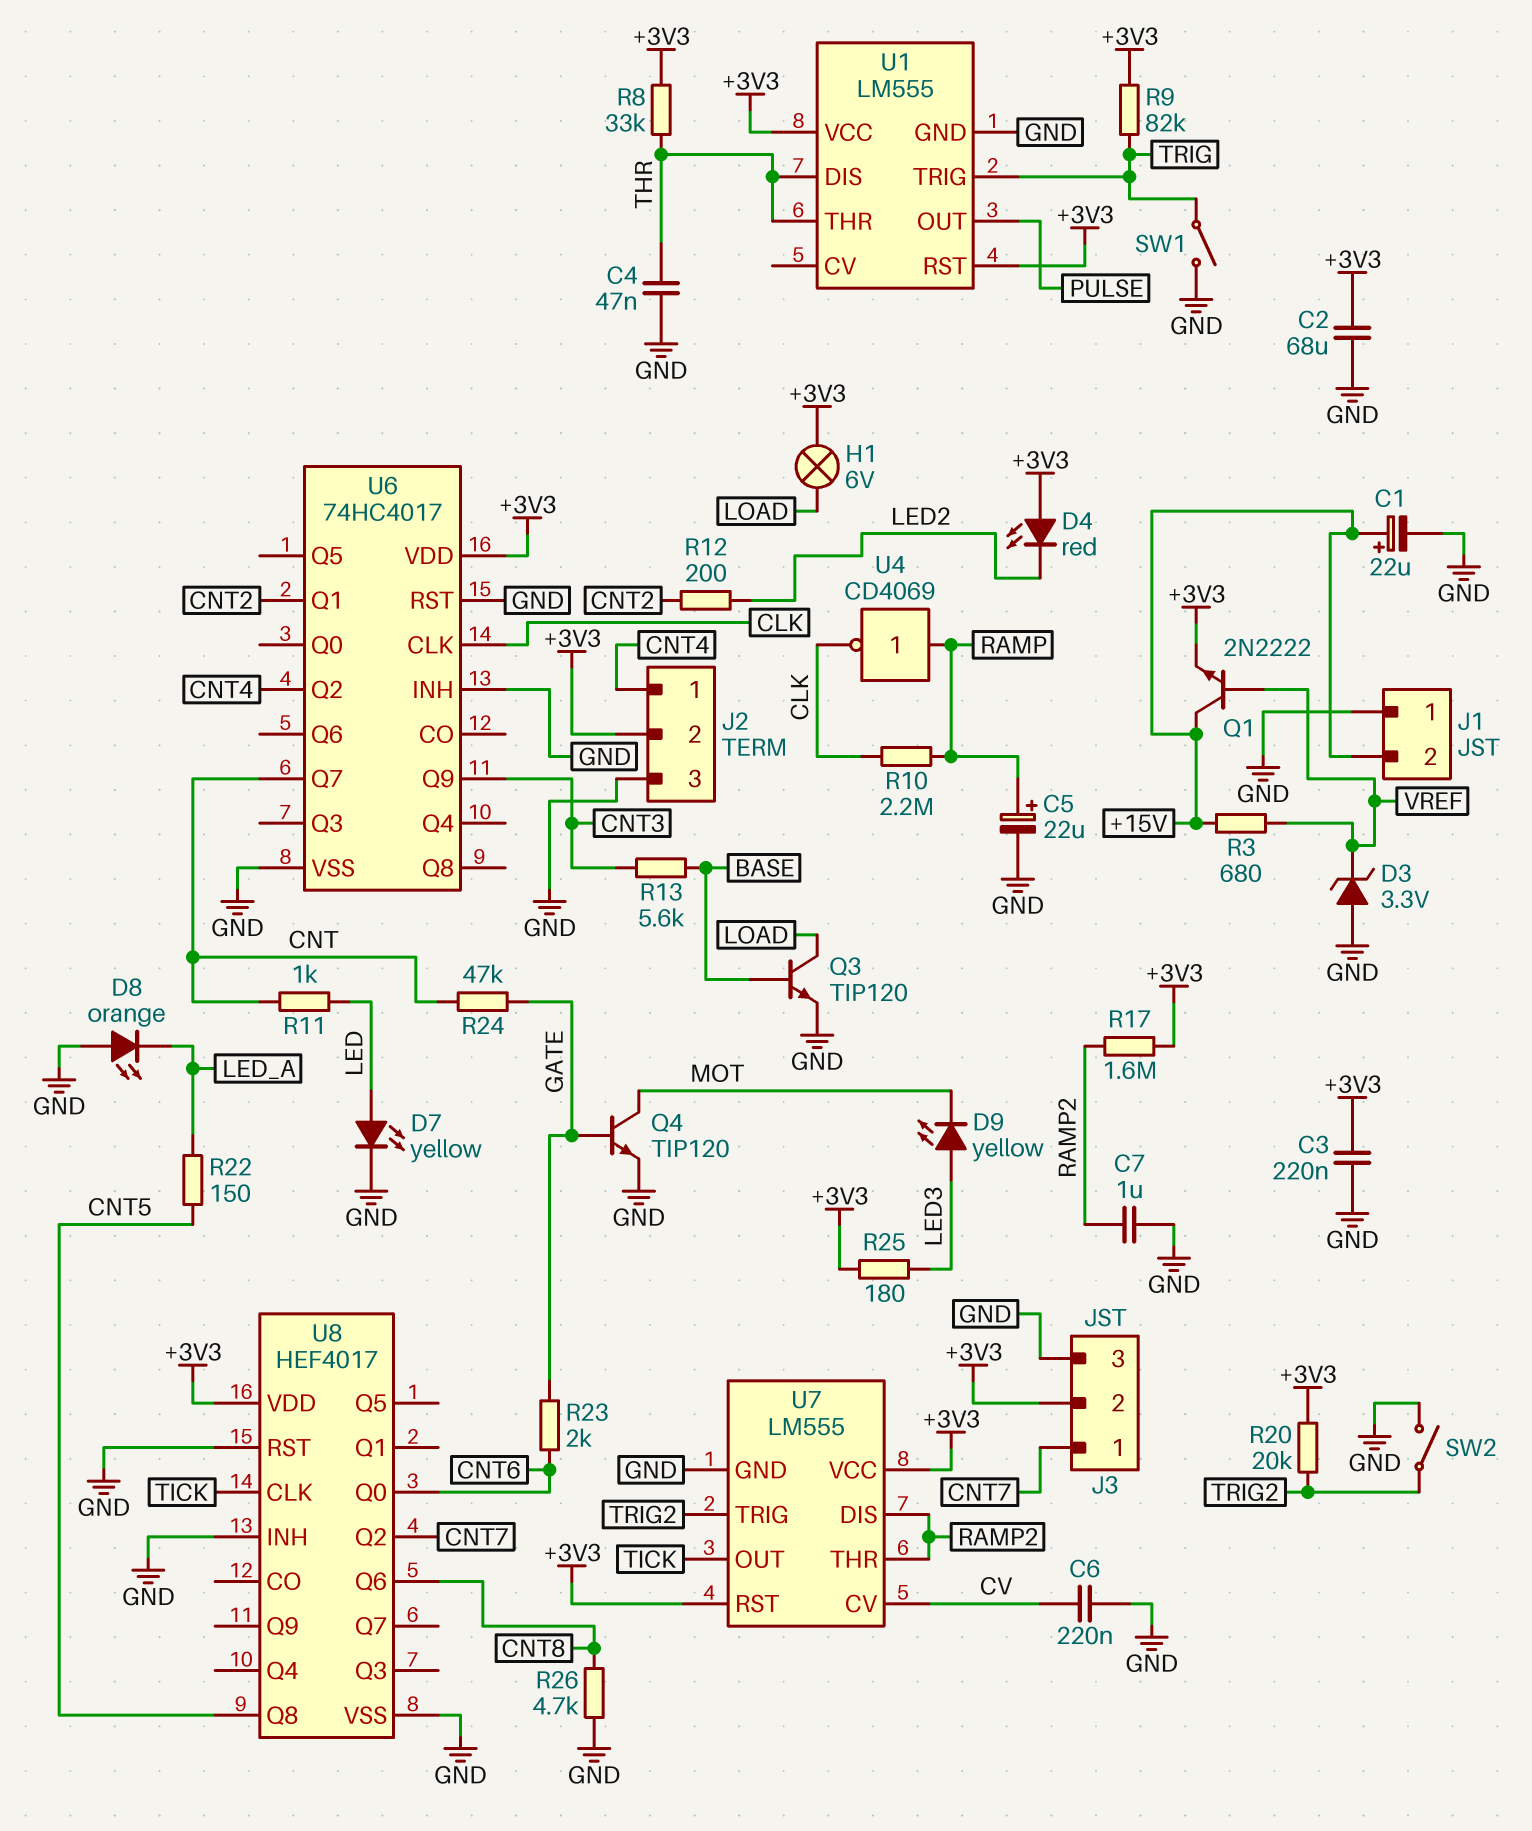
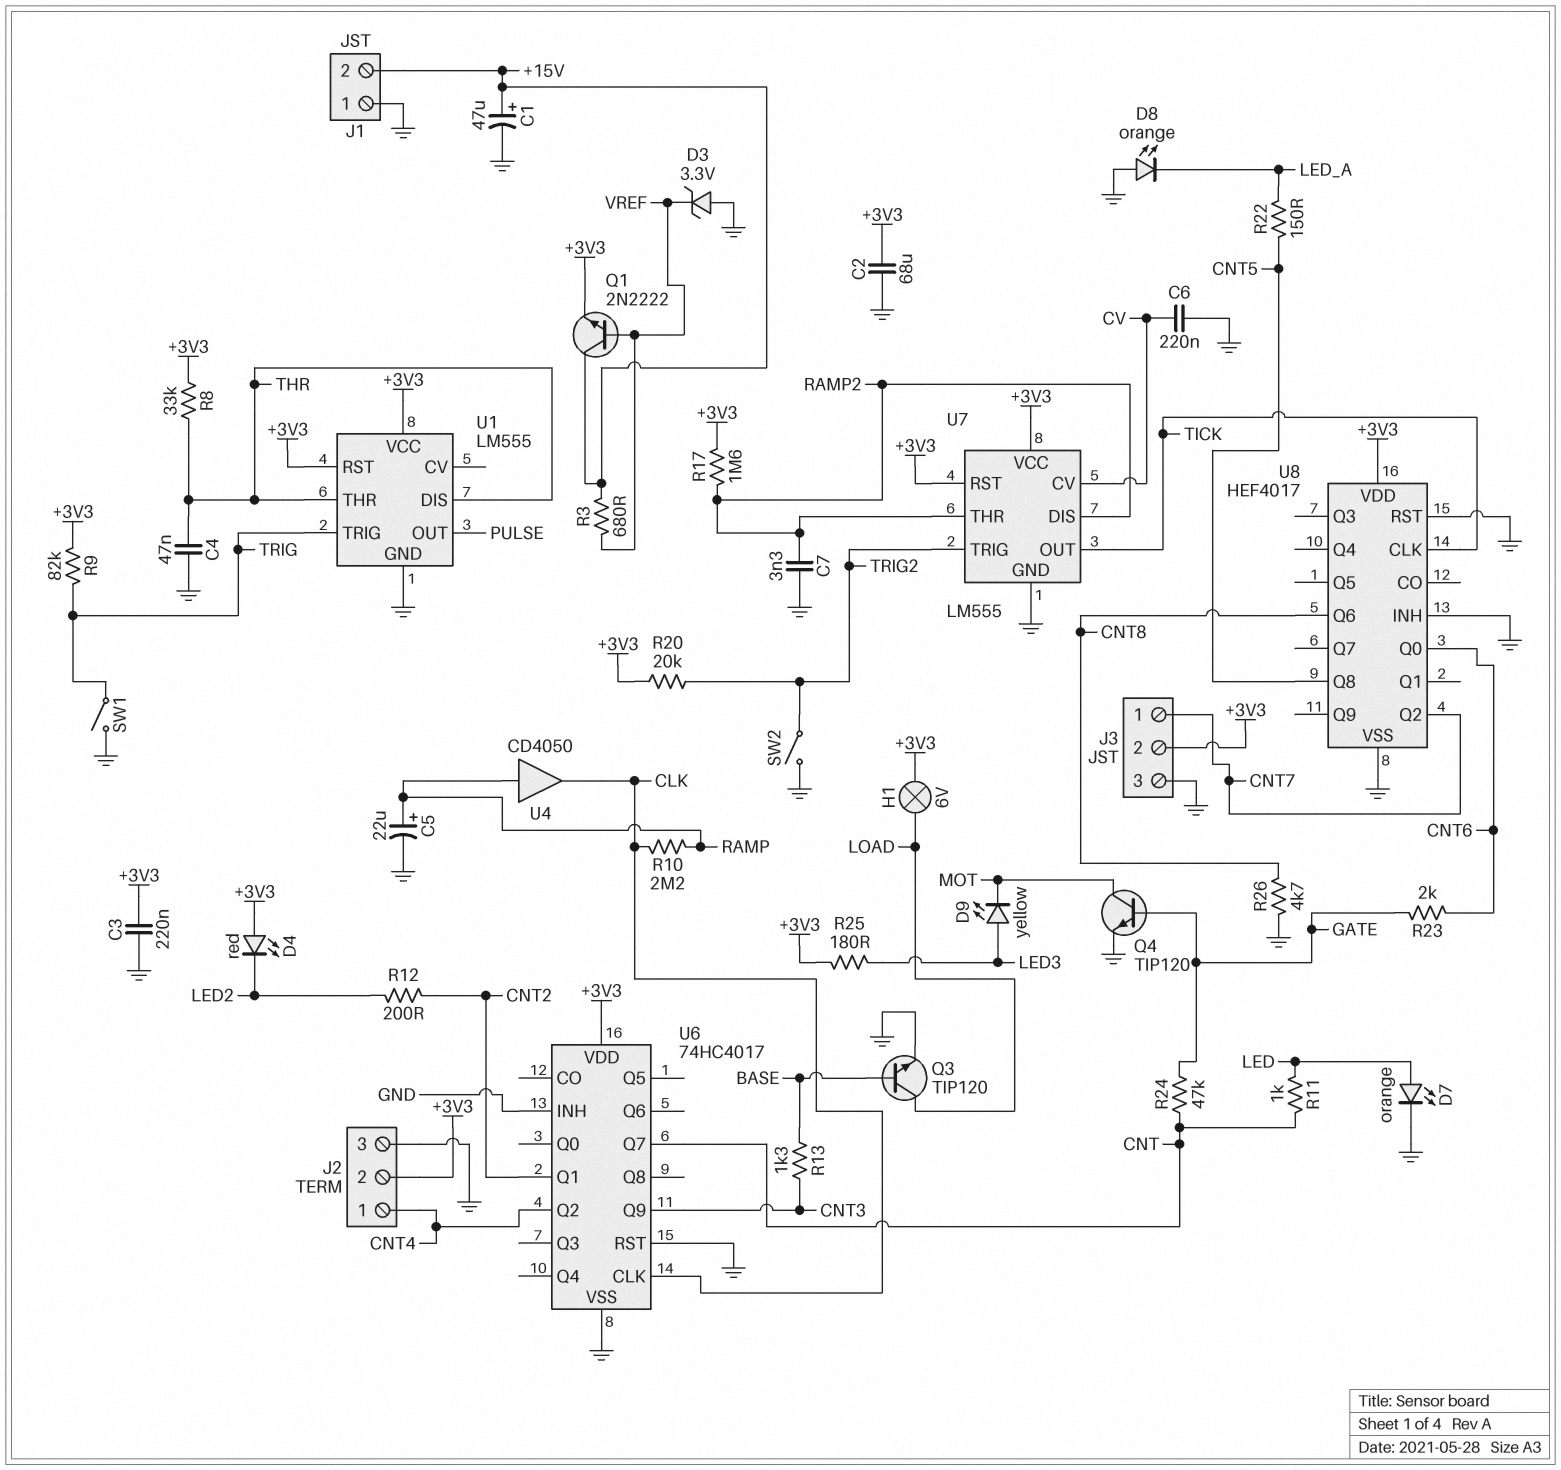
C1: 22uF (plus +15V, minus GND) -> 47uF (plus +15V, minus GND)
C7: 1uF (GND, RAMP2) -> 3.3nF (GND, RAMP2)
D7: LED yellow (A LED, K GND) -> LED orange (A LED, K GND)
R13: 5.6k (BASE, CNT3) -> 1.3k (BASE, CNT3)
U4: NOT CD4069 (in RAMP, out CLK) -> buffer CD4050 (in RAMP, out CLK)

